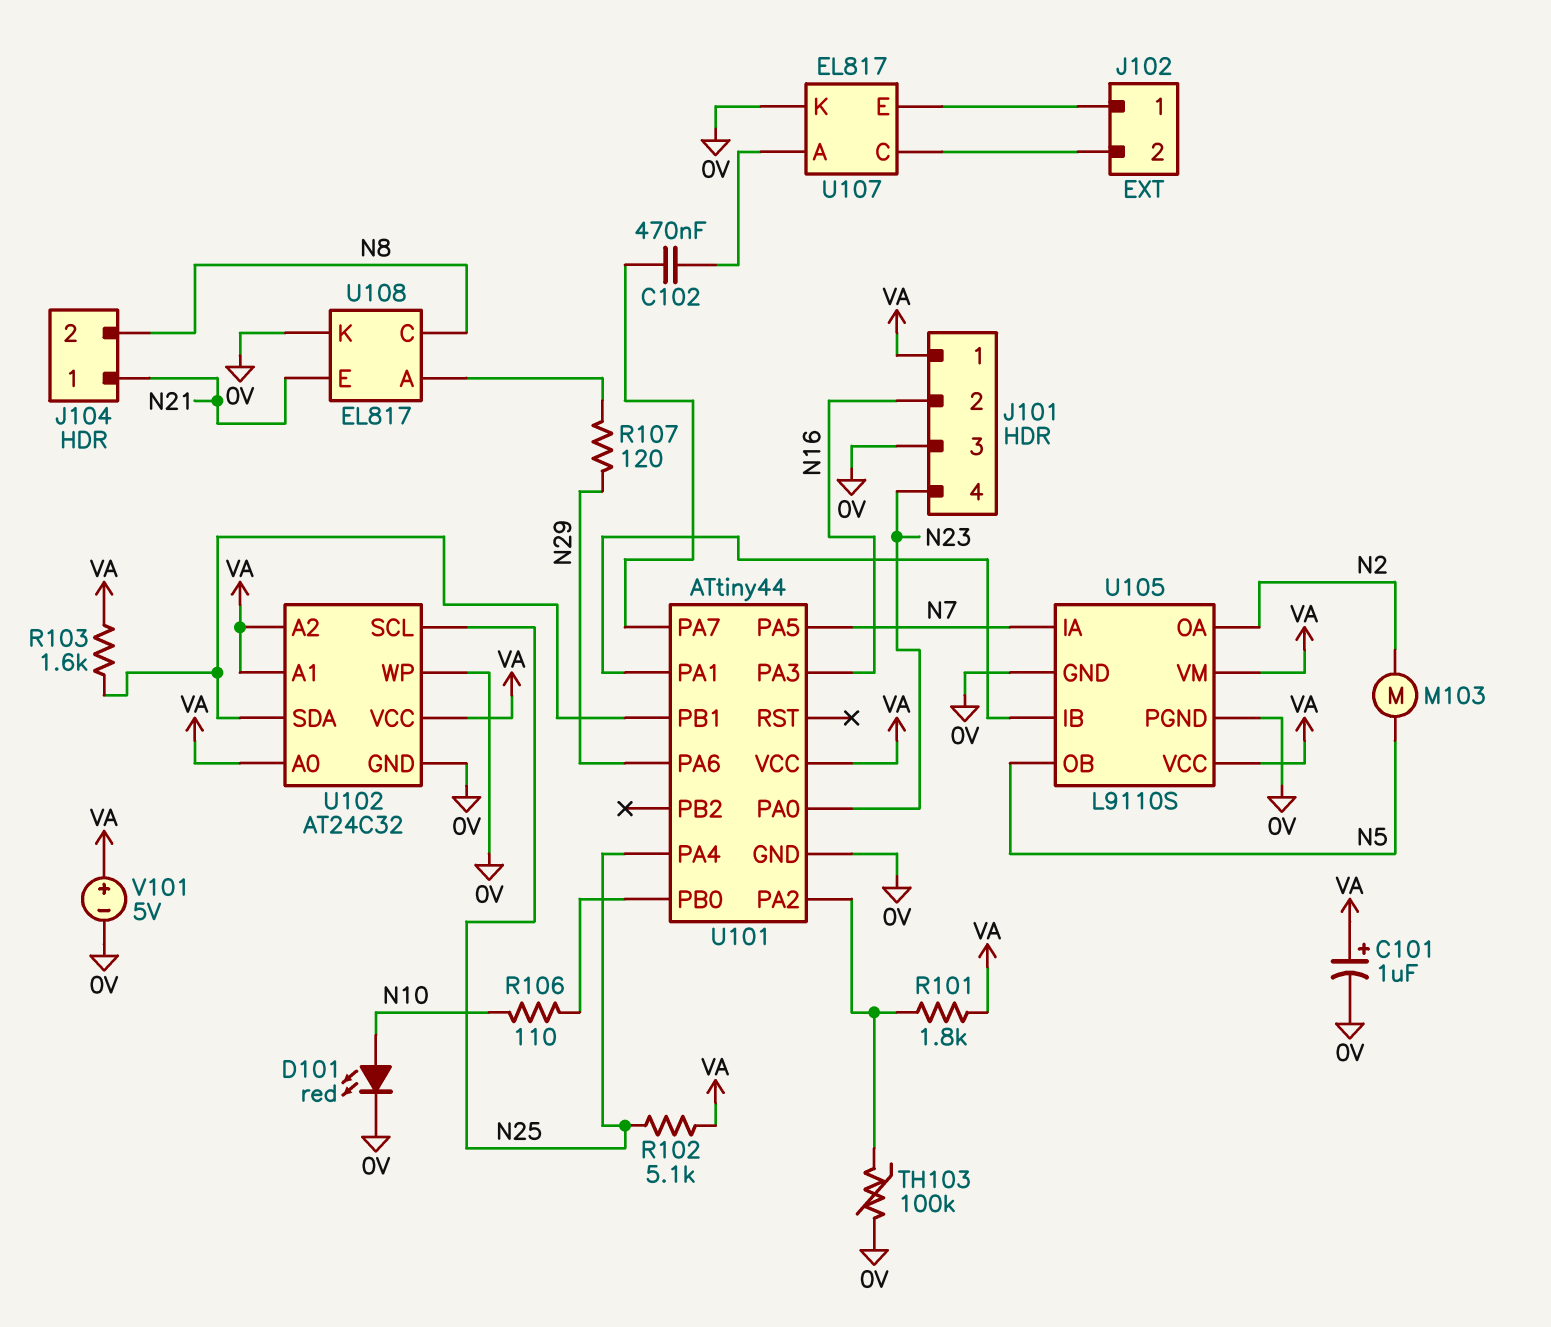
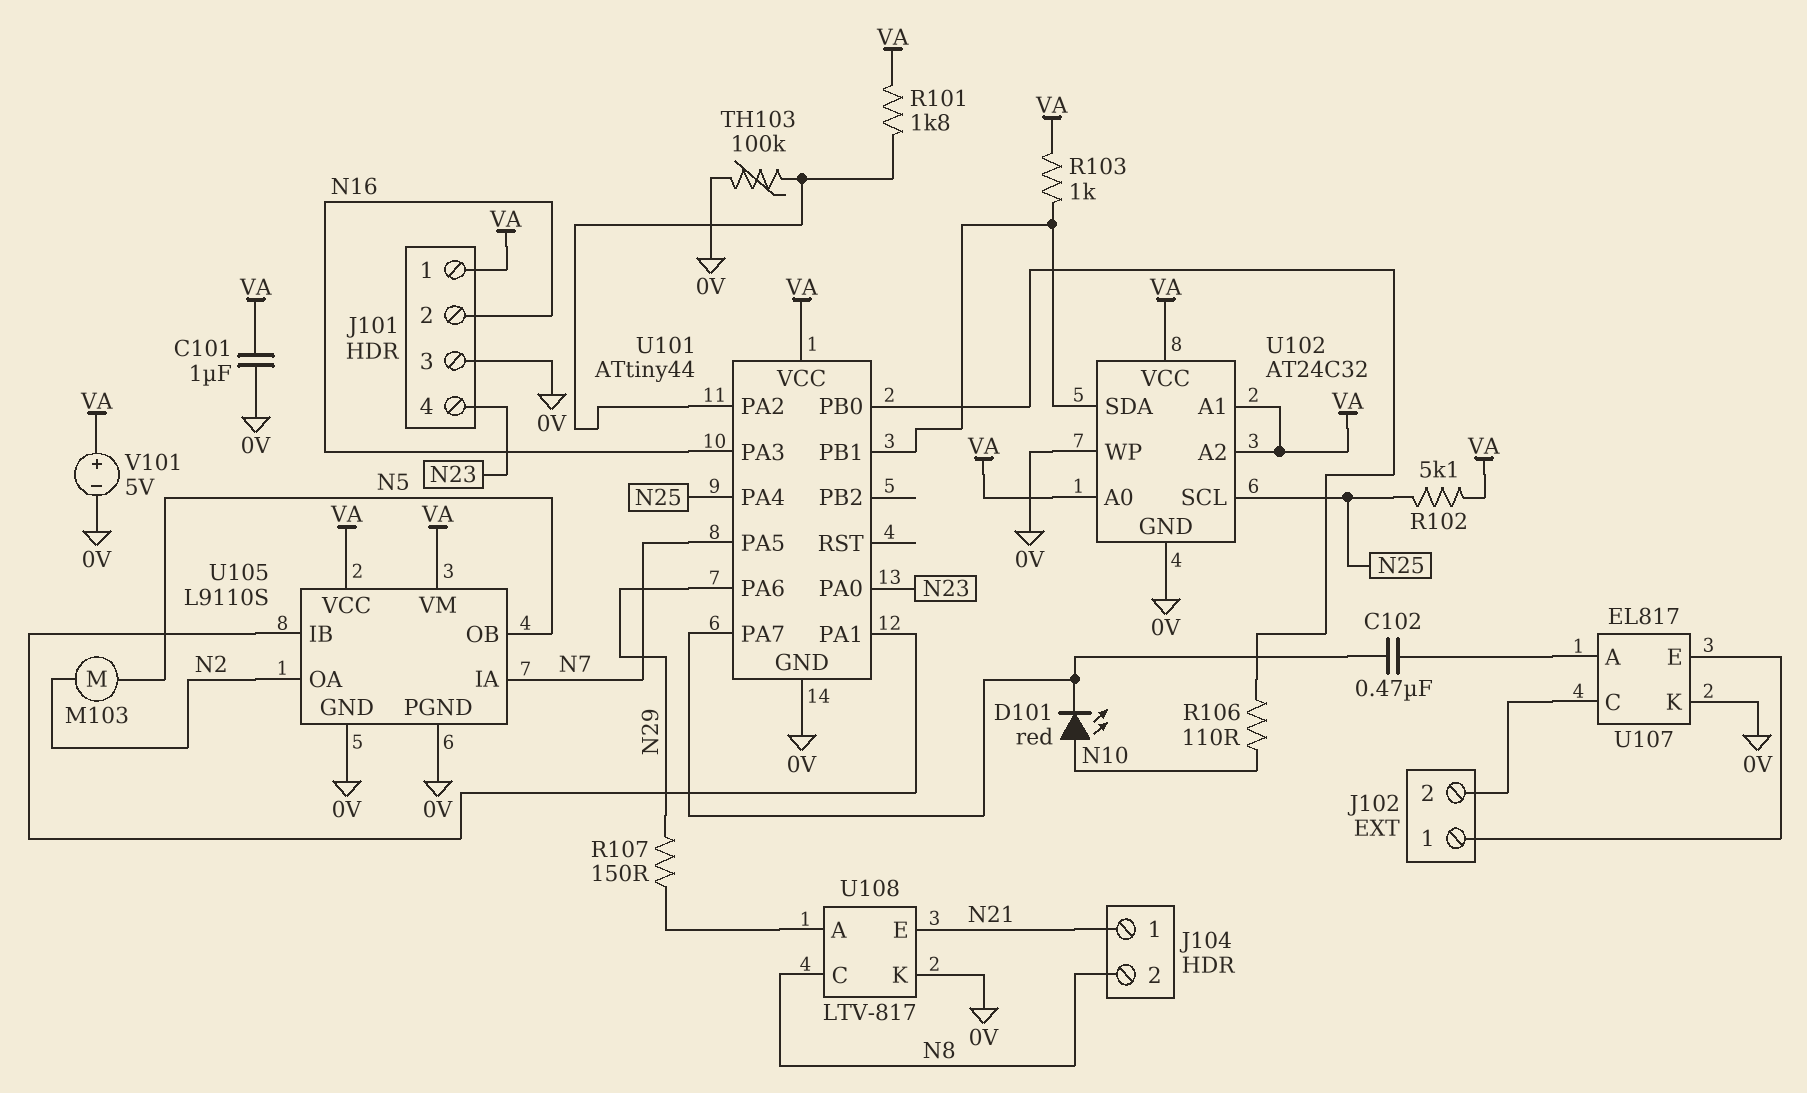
C101: 1uF (plus VA, minus 0V) -> 1uF (0V, VA)
D101: LED red (A N10, K 0V) -> LED red (A N10, K U101/PA7)
R103: 1.6k (U101/PB1, VA) -> 1k (U101/PB1, VA)
R107: 120 (N29, U108/A) -> 150 (N29, U108/A)
U108: EL817 -> LTV-817

